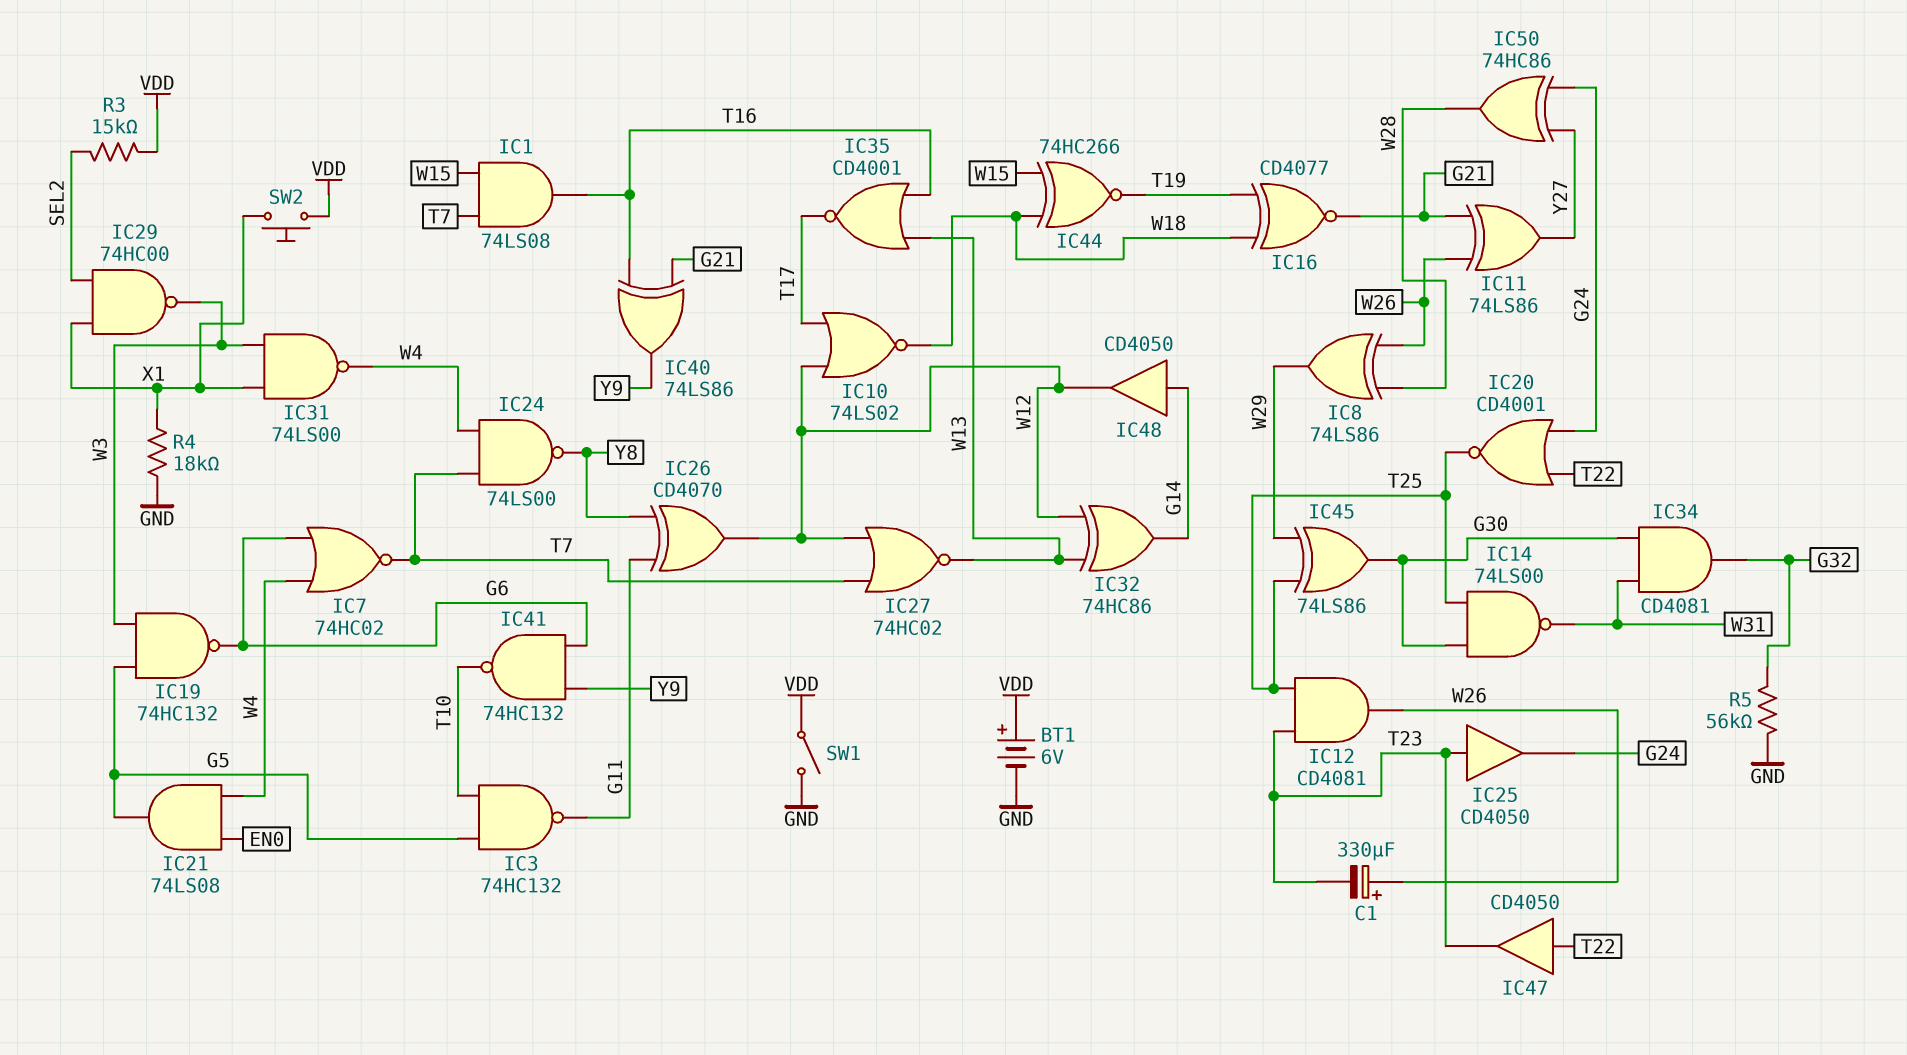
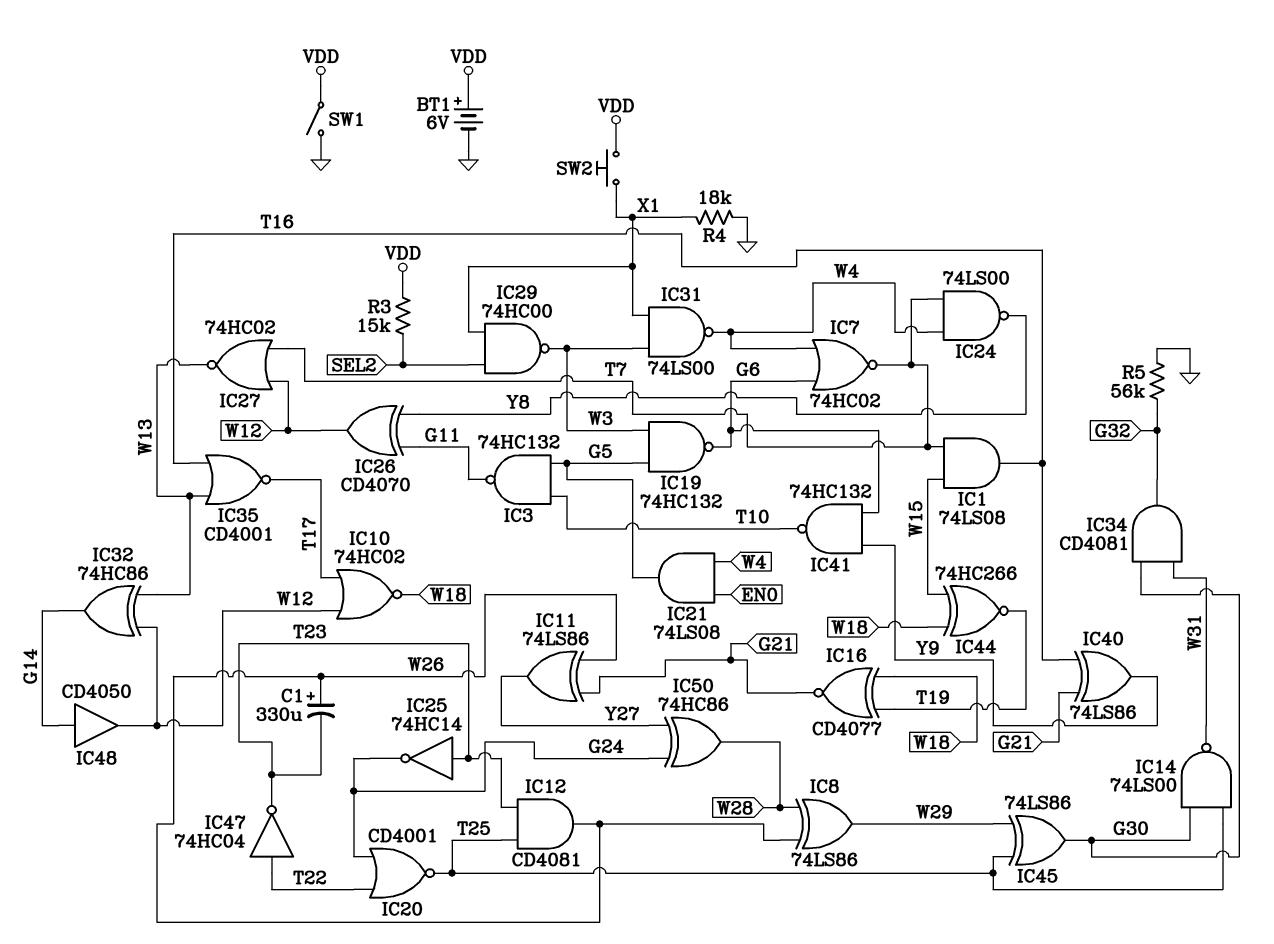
IC10: NOR 74LS02 (in T17, in W12, out W18) -> NOR 74HC02 (in T17, in W12, out W18)
IC25: buffer CD4050 (in T23, out G24) -> NOT 74HC14 (in T23, out G24)
IC47: buffer CD4050 (in T22, out T23) -> NOT 74HC04 (in T22, out T23)

